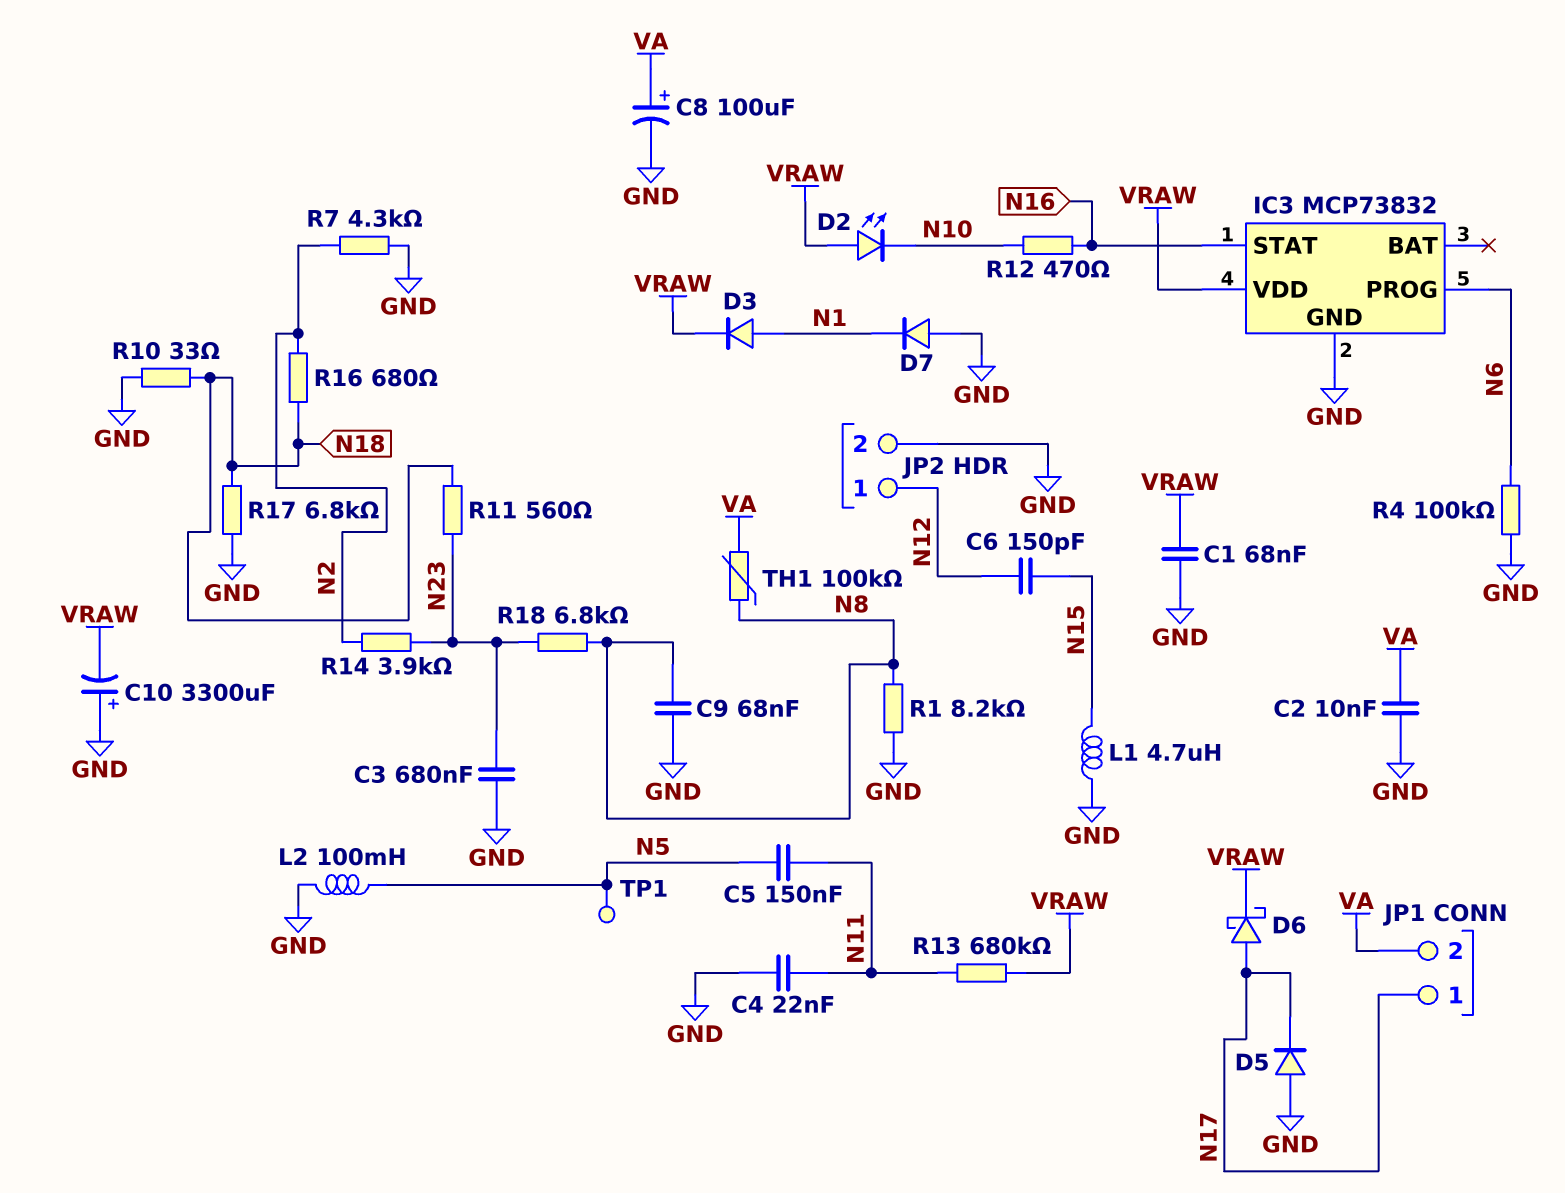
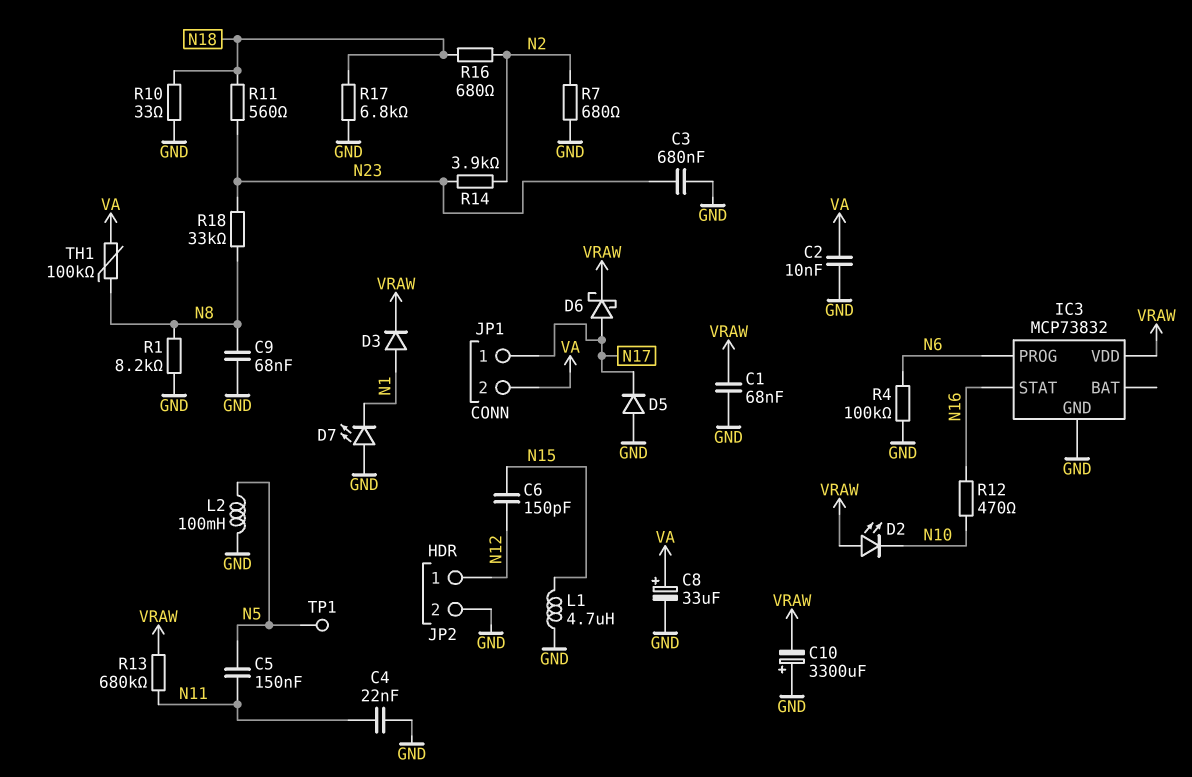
C8: 100uF (plus VA, minus GND) -> 33uF (plus VA, minus GND)
D7: diode (A GND, K N1) -> LED (A GND, K N1)
R7: 4.3k (GND, N2) -> 680 (GND, N2)
R18: 6.8k (N8, N23) -> 33k (N8, N23)

